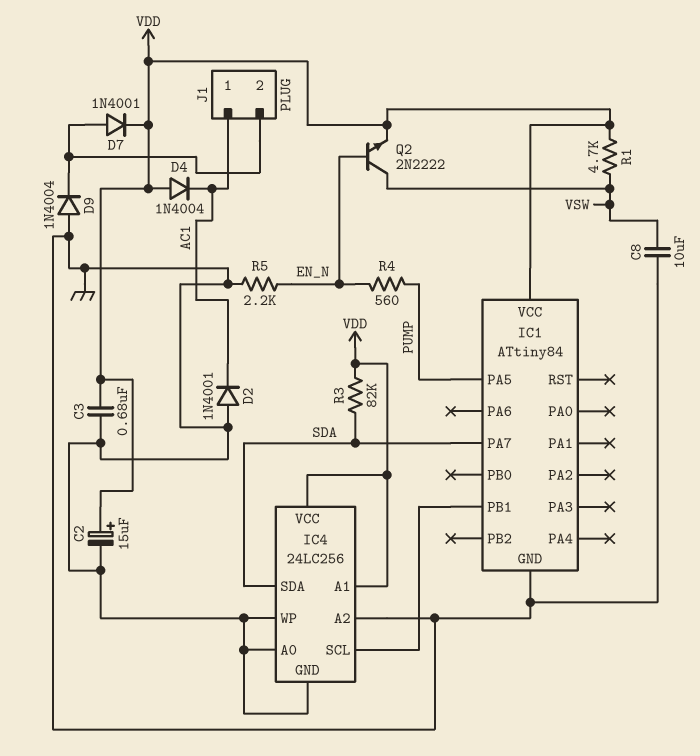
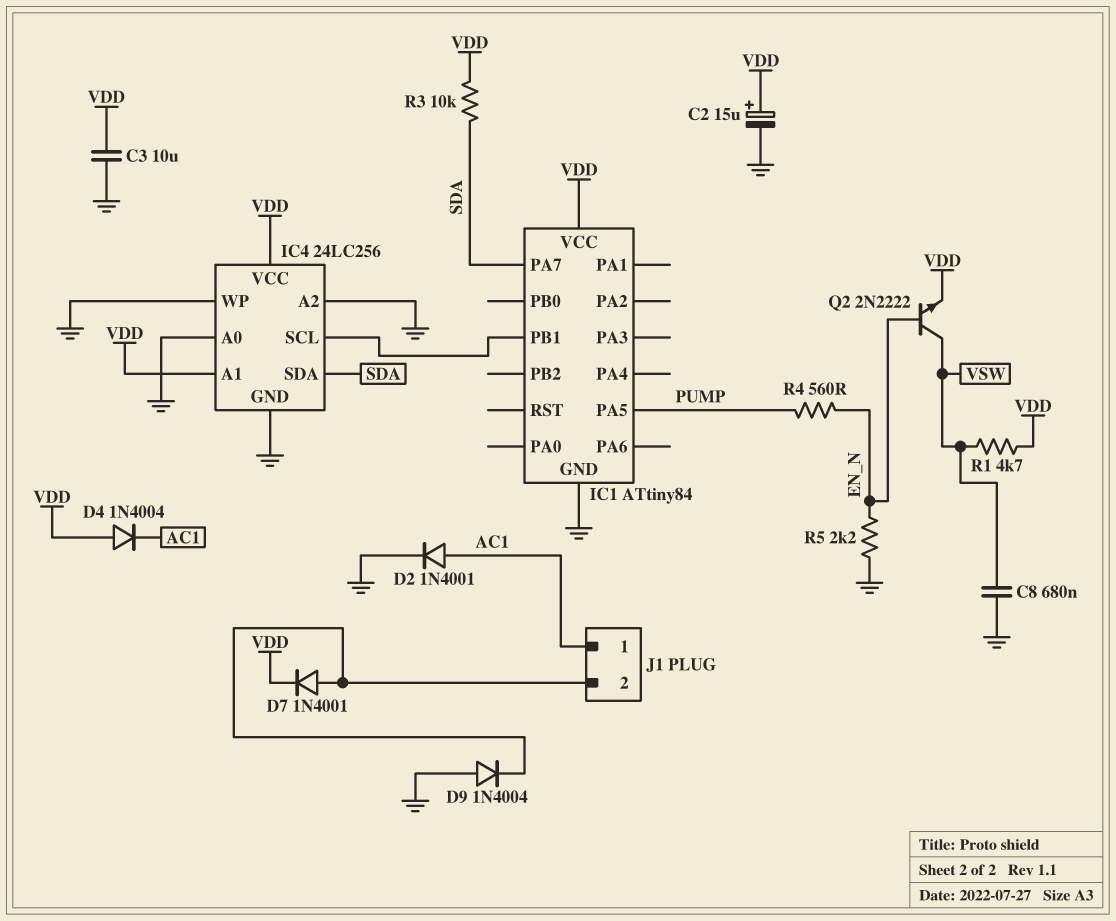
C3: 680nF (GND, VDD) -> 10uF (GND, VDD)
C8: 10uF (GND, VSW) -> 680nF (GND, VSW)
D2: diode 1N4001 (A GND, K AC1) -> diode 1N4001 (A AC1, K GND)
R3: 82k (SDA, VDD) -> 10k (SDA, VDD)

